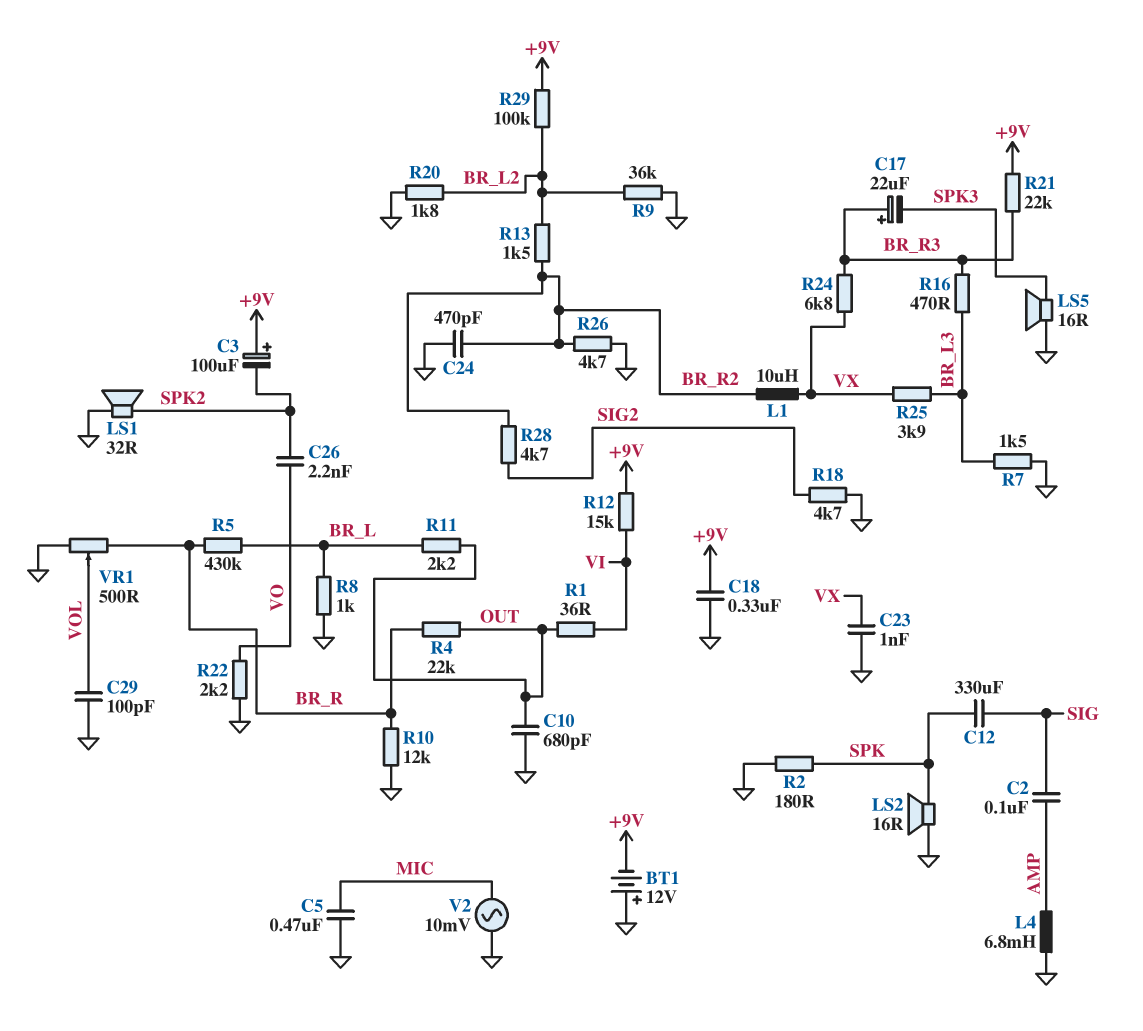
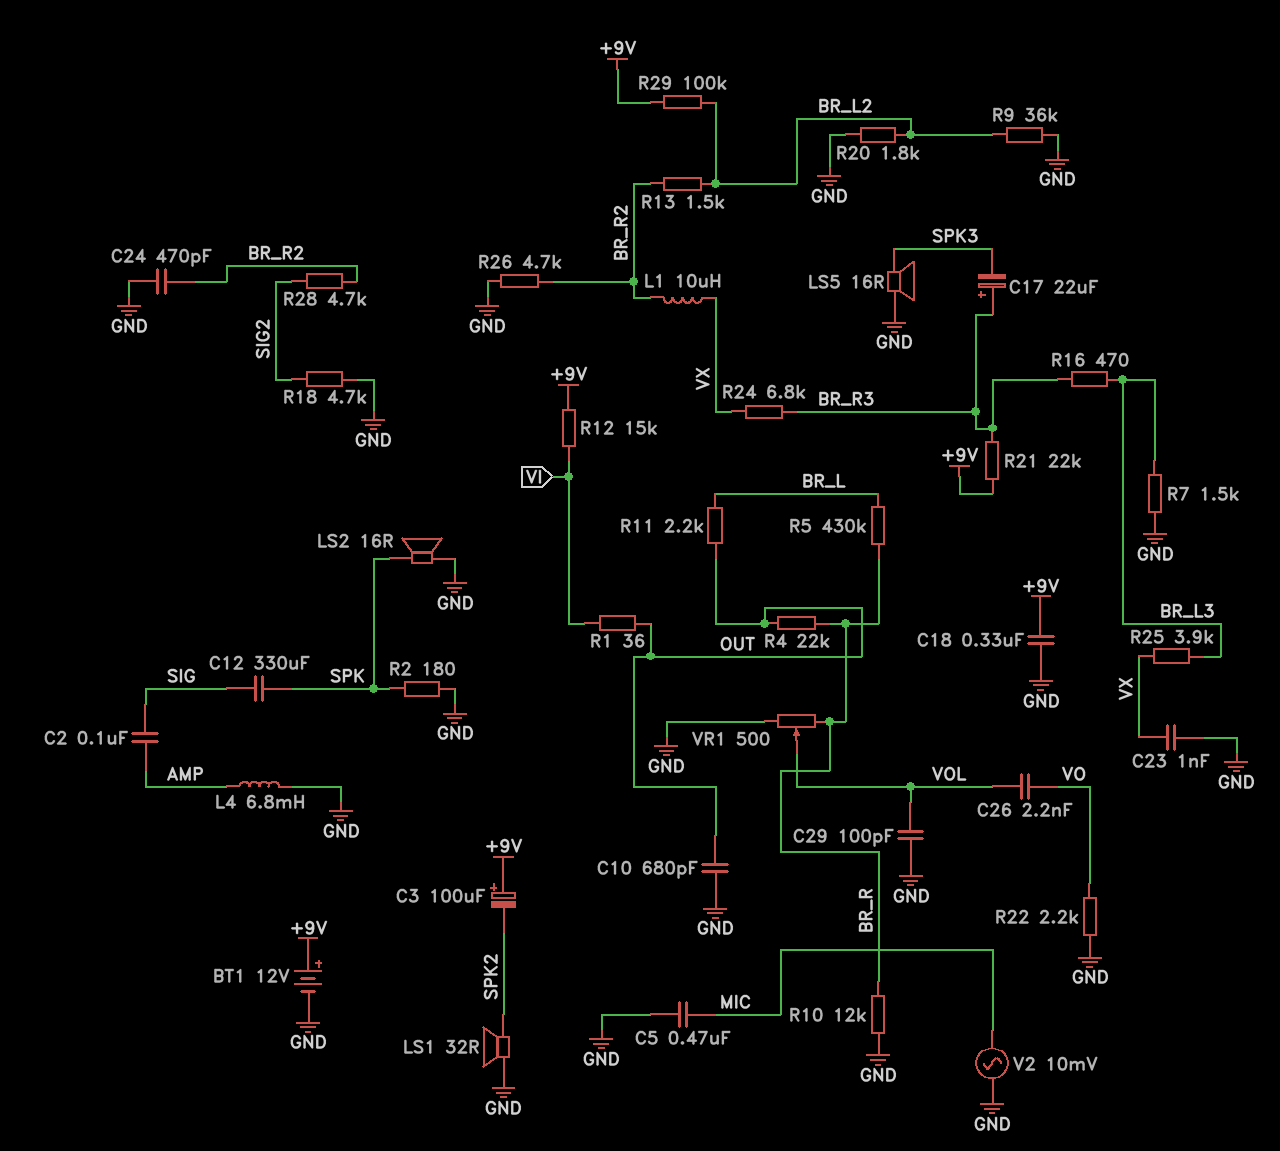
BT1: 12V (plus GND, minus +9V) -> 12V (plus +9V, minus GND)
C26: 2.2nF (SPK2, VO) -> 2.2nF (VO, VOL)
R8: 1k (BR_L, GND) -> none

